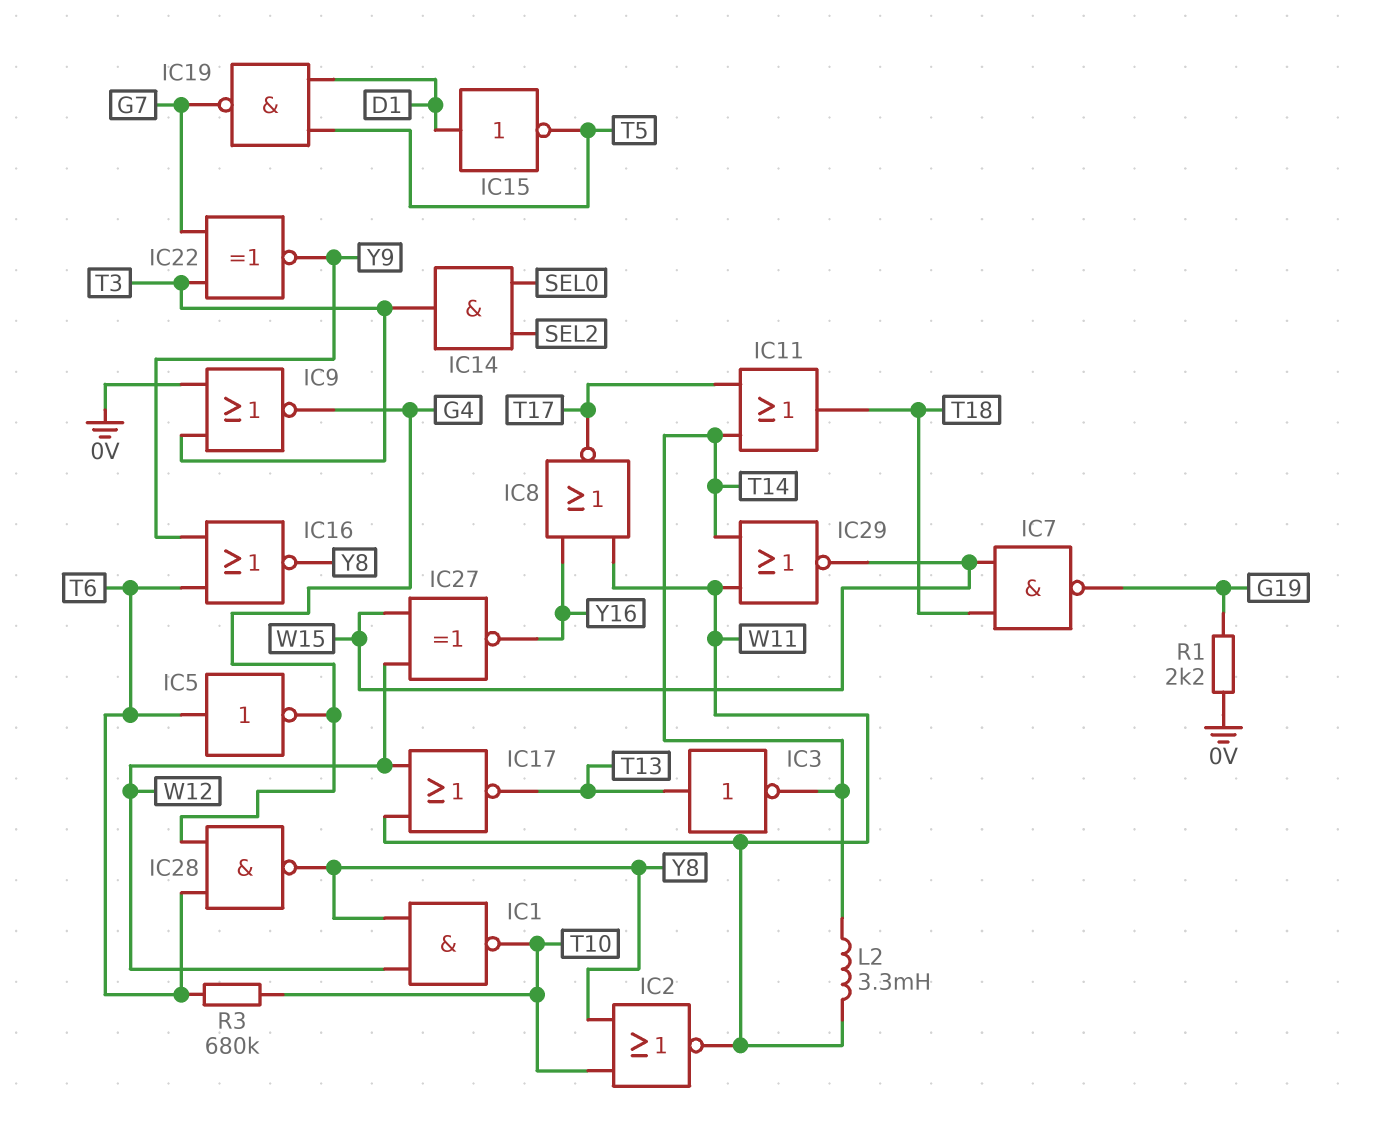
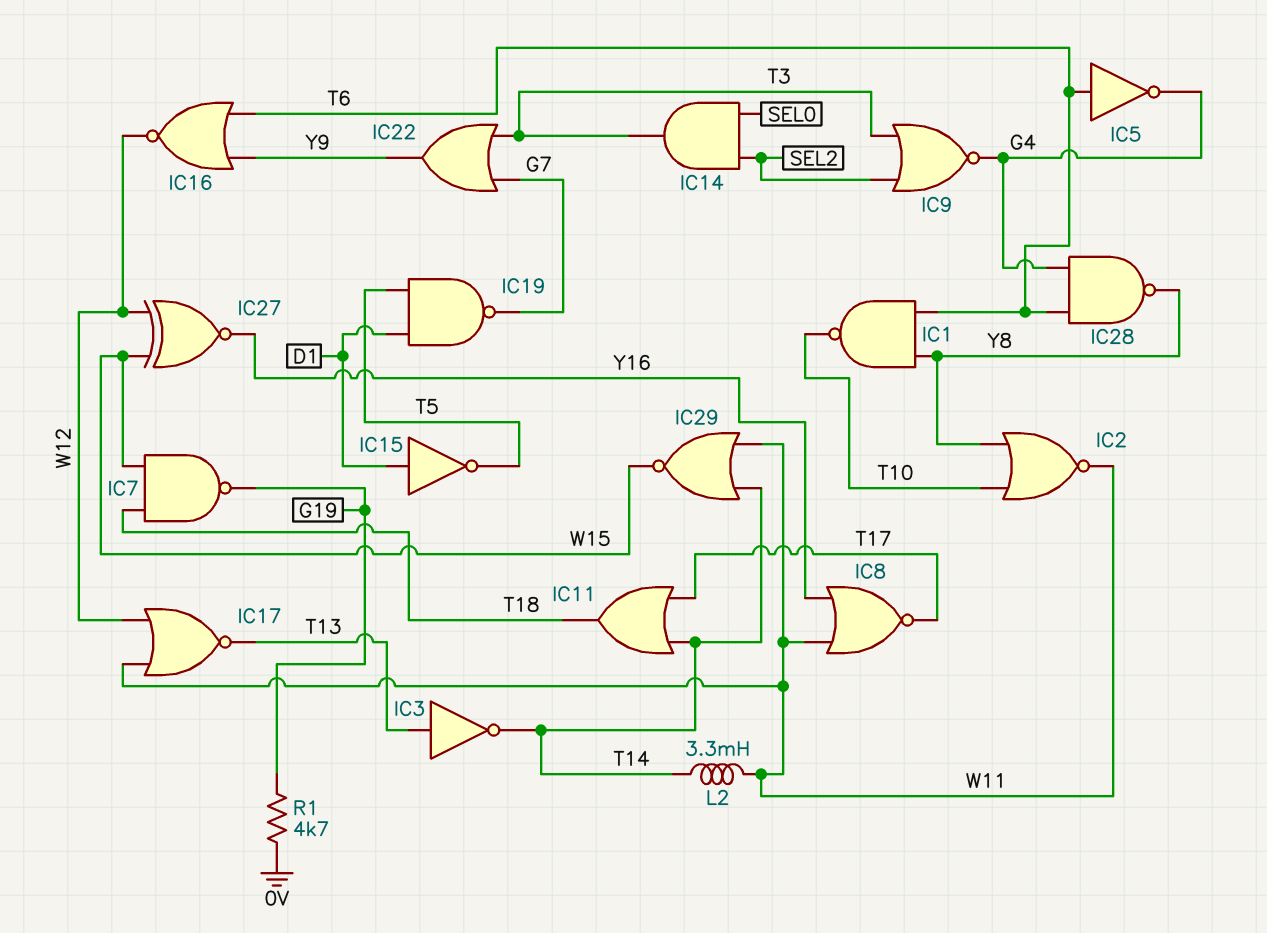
IC1: NAND (in W12, in Y8, out T10) -> NAND (in T6, in Y8, out T10)
IC9: NOR (in 0V, in T3, out G4) -> NOR (in SEL2, in T3, out G4)
IC16: NOR (in T6, in Y9, out Y8) -> NOR (in T6, in Y9, out W12)
IC22: XNOR (in G7, in T3, out Y9) -> OR (in G7, in T3, out Y9)
R1: 2.2k (0V, G19) -> 4.7k (0V, G19)
R3: 680k (T6, T10) -> none

